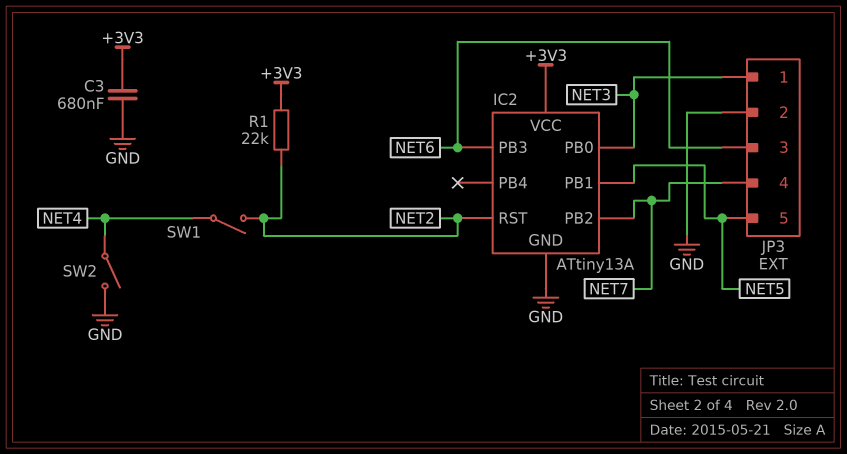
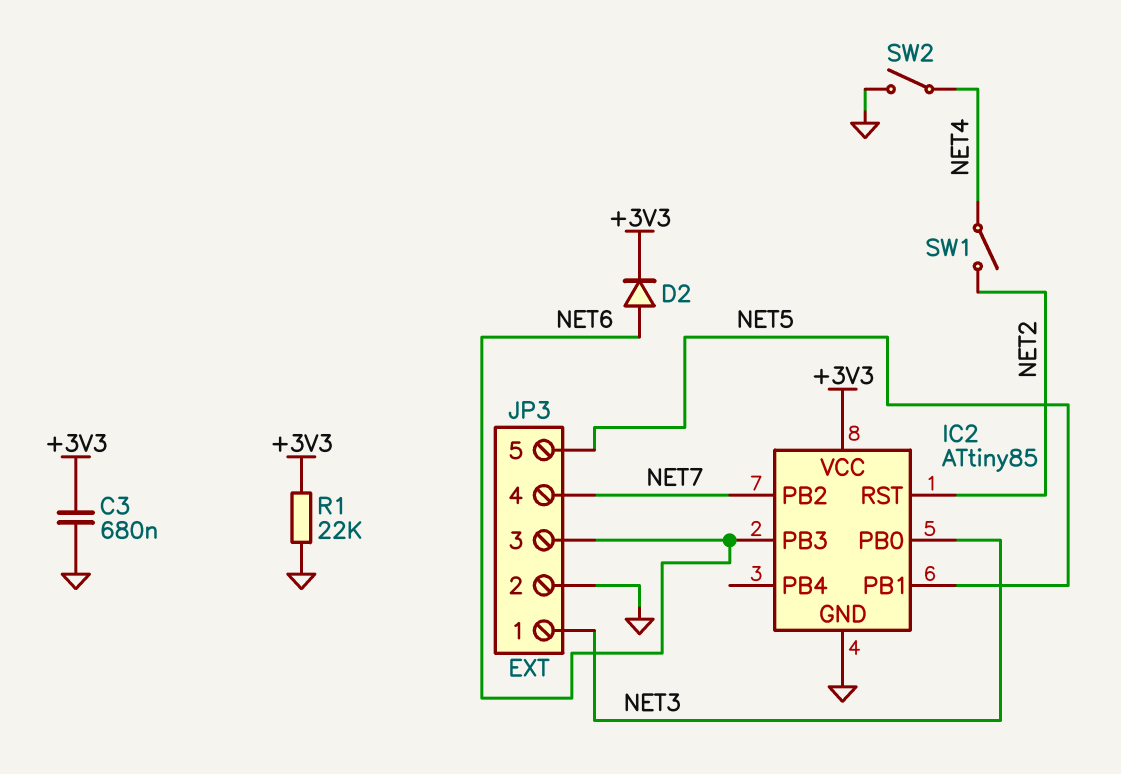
D2: none -> diode (A NET6, K +3V3)
IC2: ATtiny13A -> ATtiny85
R1: 22k (+3V3, NET2) -> 22k (+3V3, GND)

